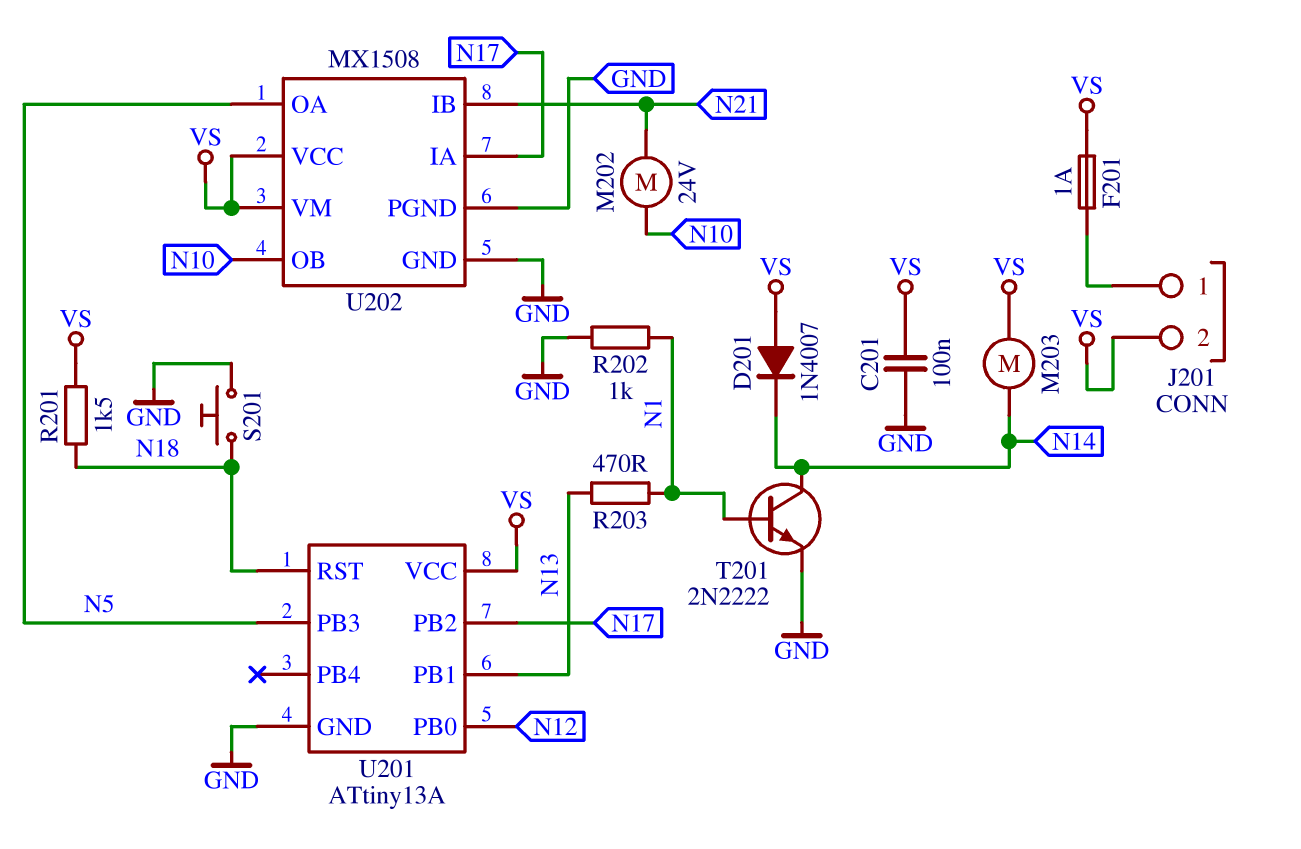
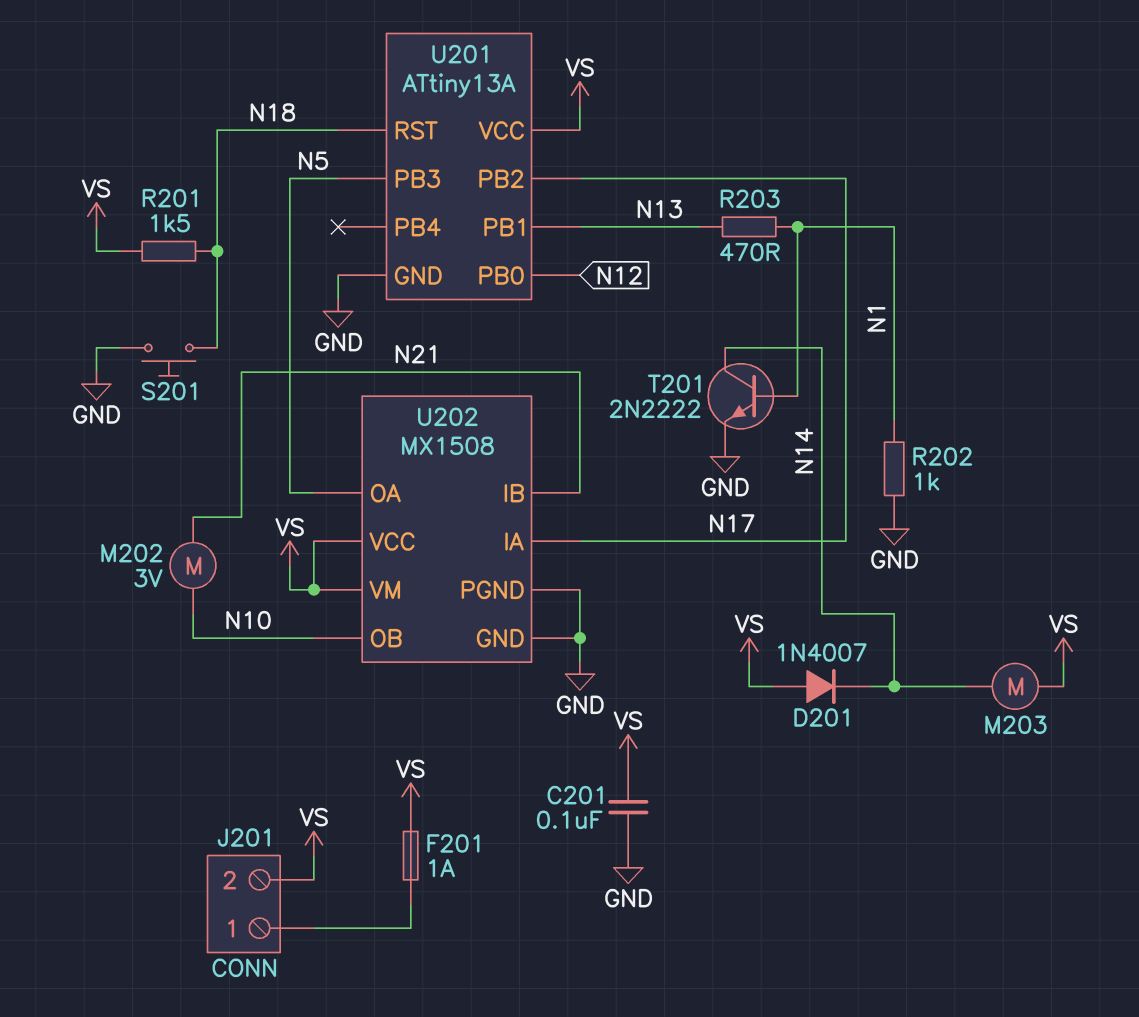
M202: motor 24V (N10, N21) -> motor 3V (N10, N21)

